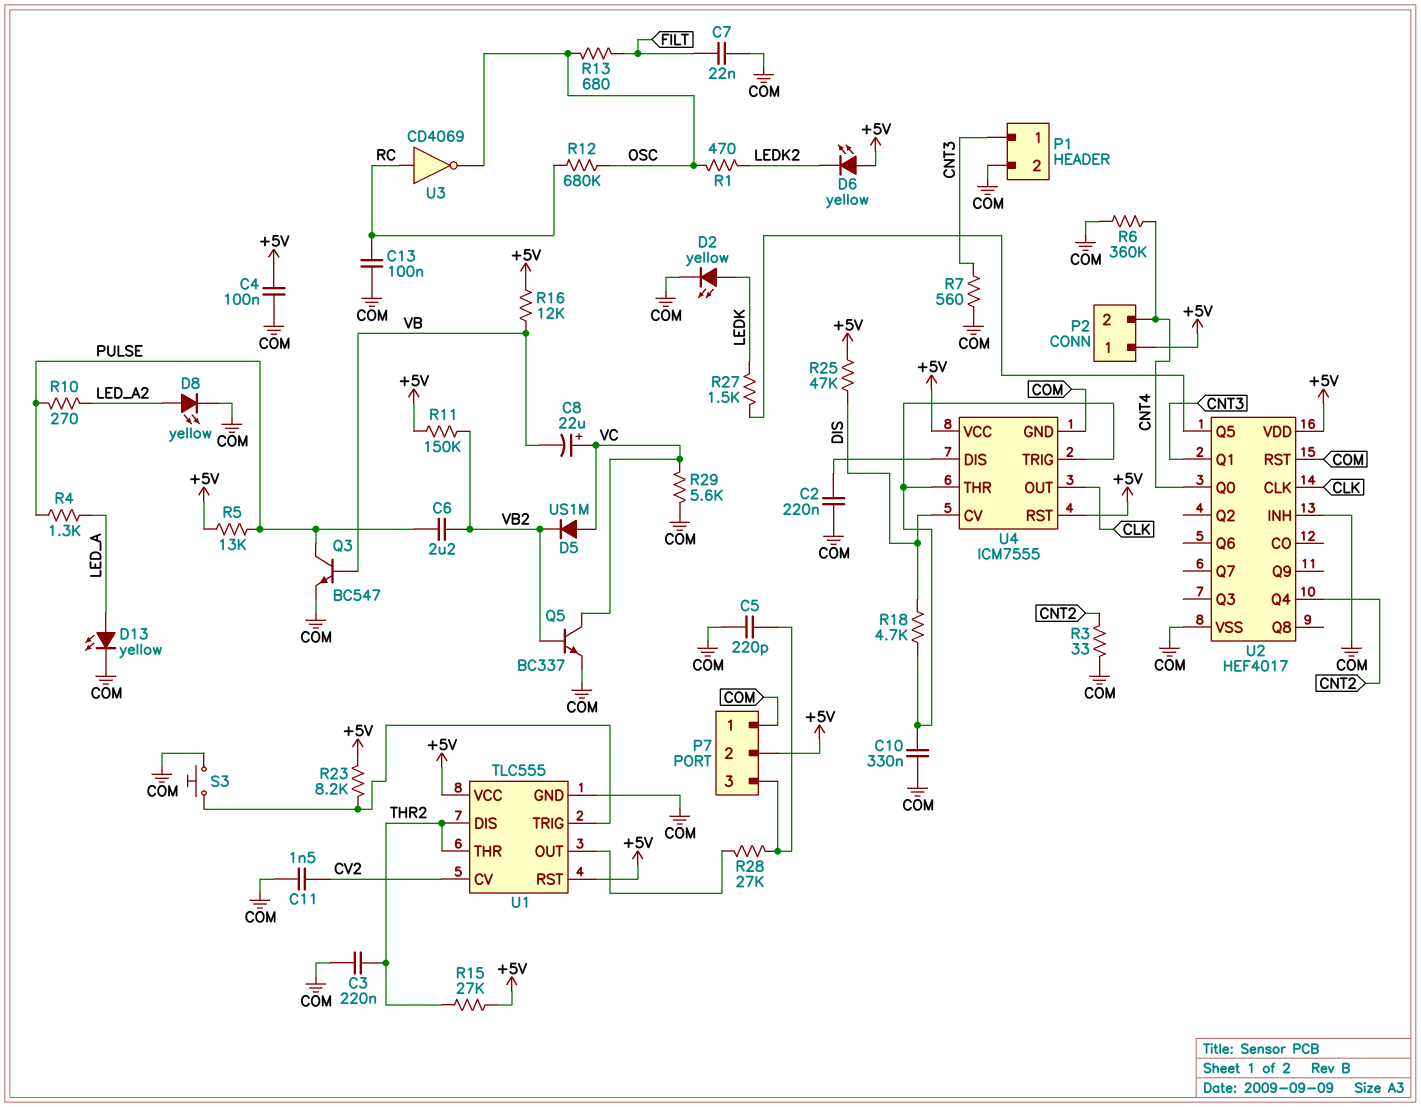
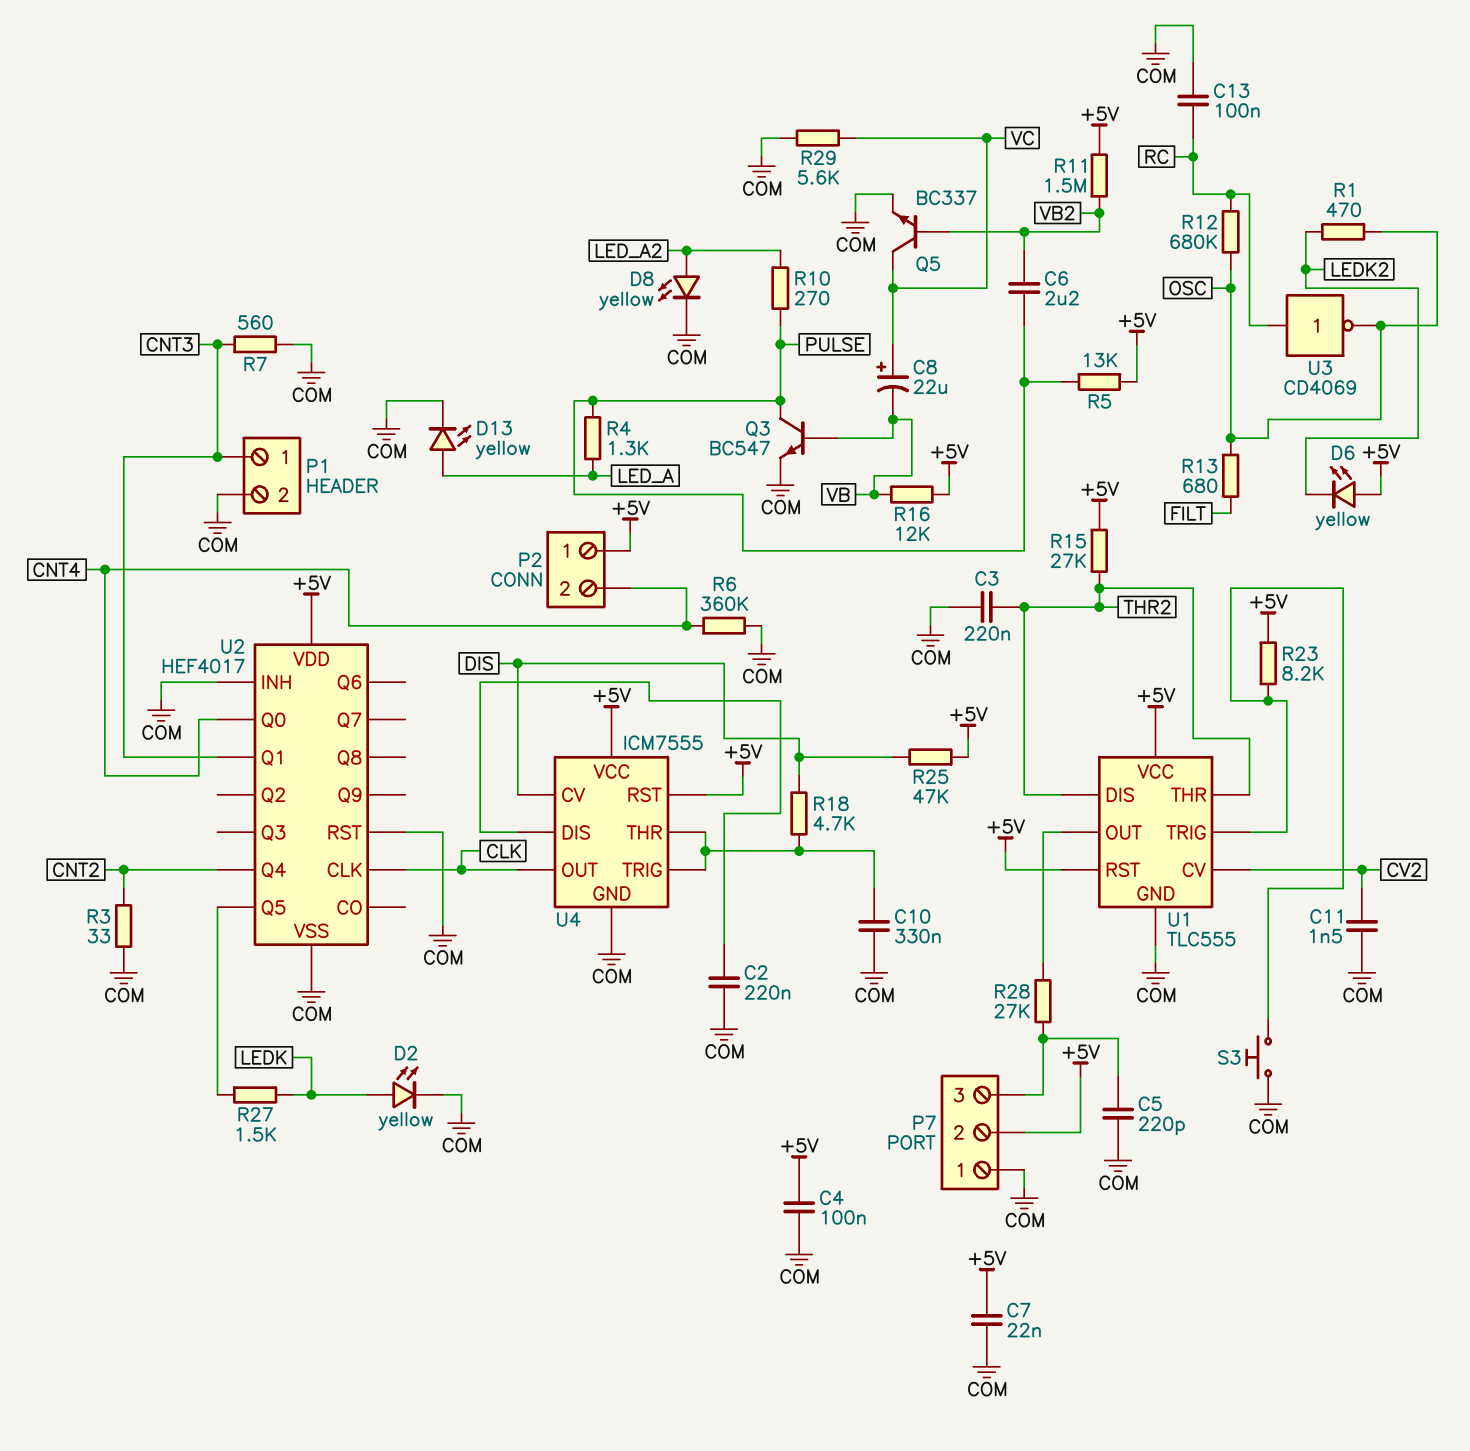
C7: 22nF (COM, FILT) -> 22nF (+5V, COM)
D5: diode US1M (A VC, K VB2) -> none
R11: 150k (+5V, VB2) -> 1.5M (+5V, VB2)

